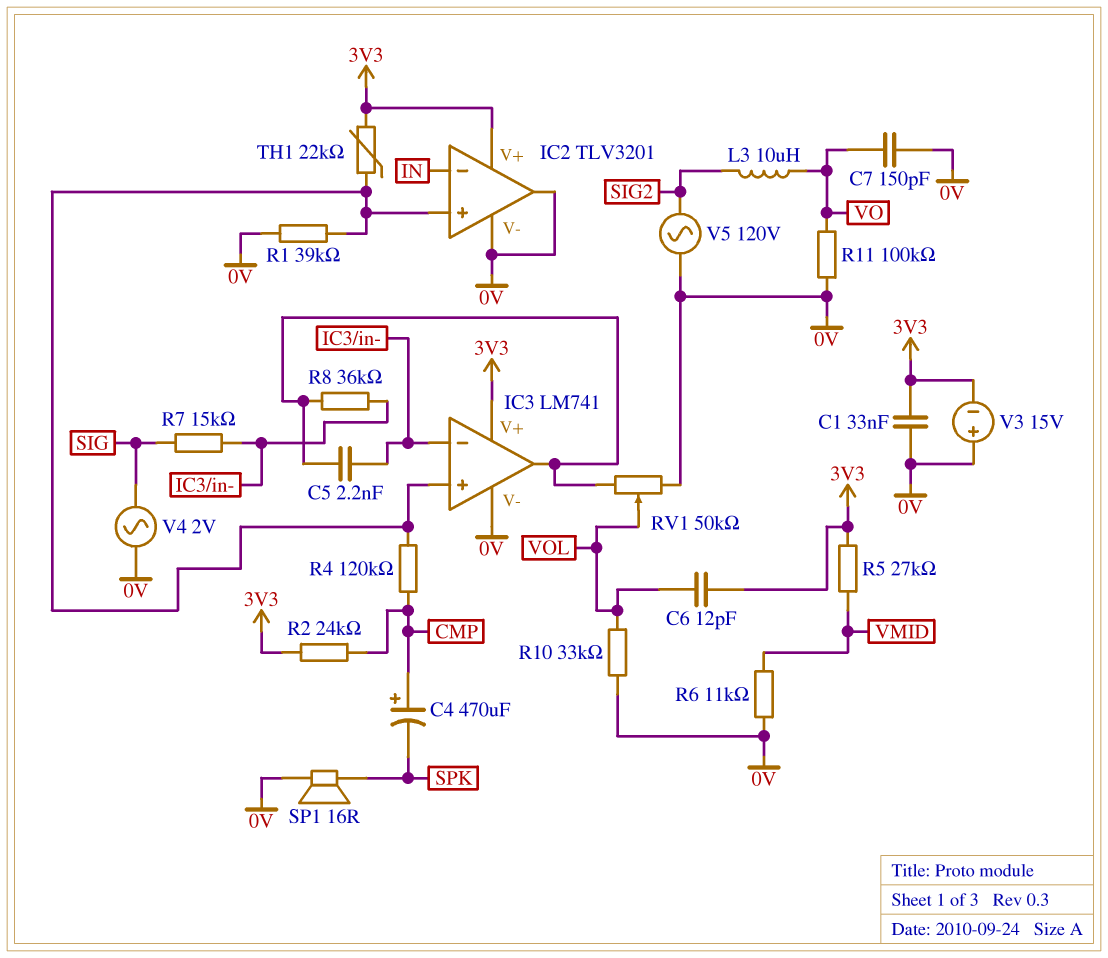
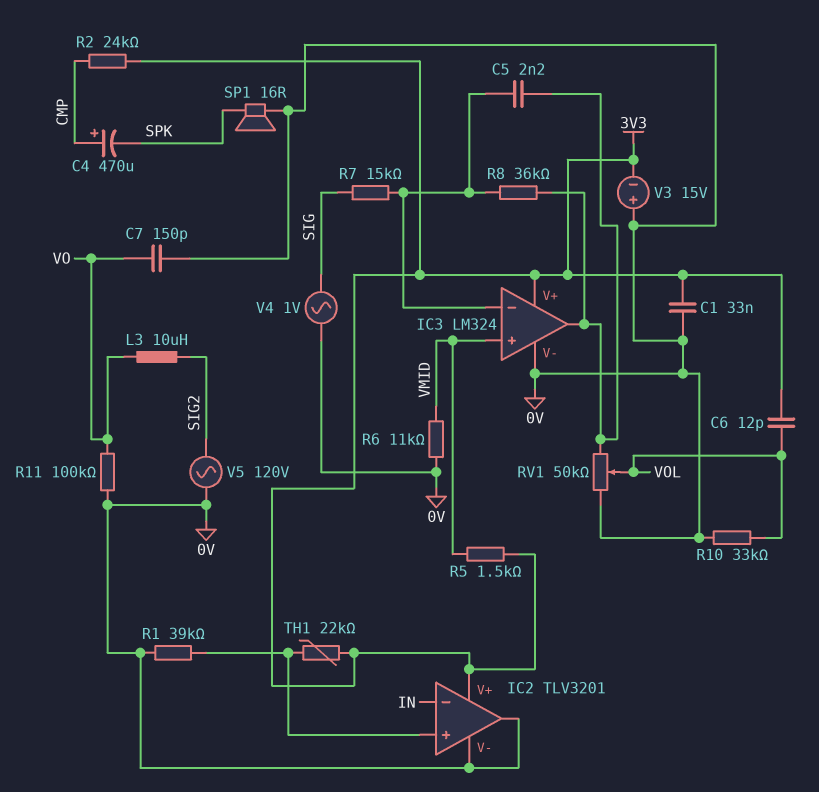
IC3: LM741 -> LM324
IC3 pin in+: IC2/in+ -> VMID
R4: 120k (CMP, IC2/in+) -> none
R5: 27k (3V3, VMID) -> 1.5k (3V3, VMID)
V4: AC 2V (0V, SIG) -> AC 1V (0V, SIG)

